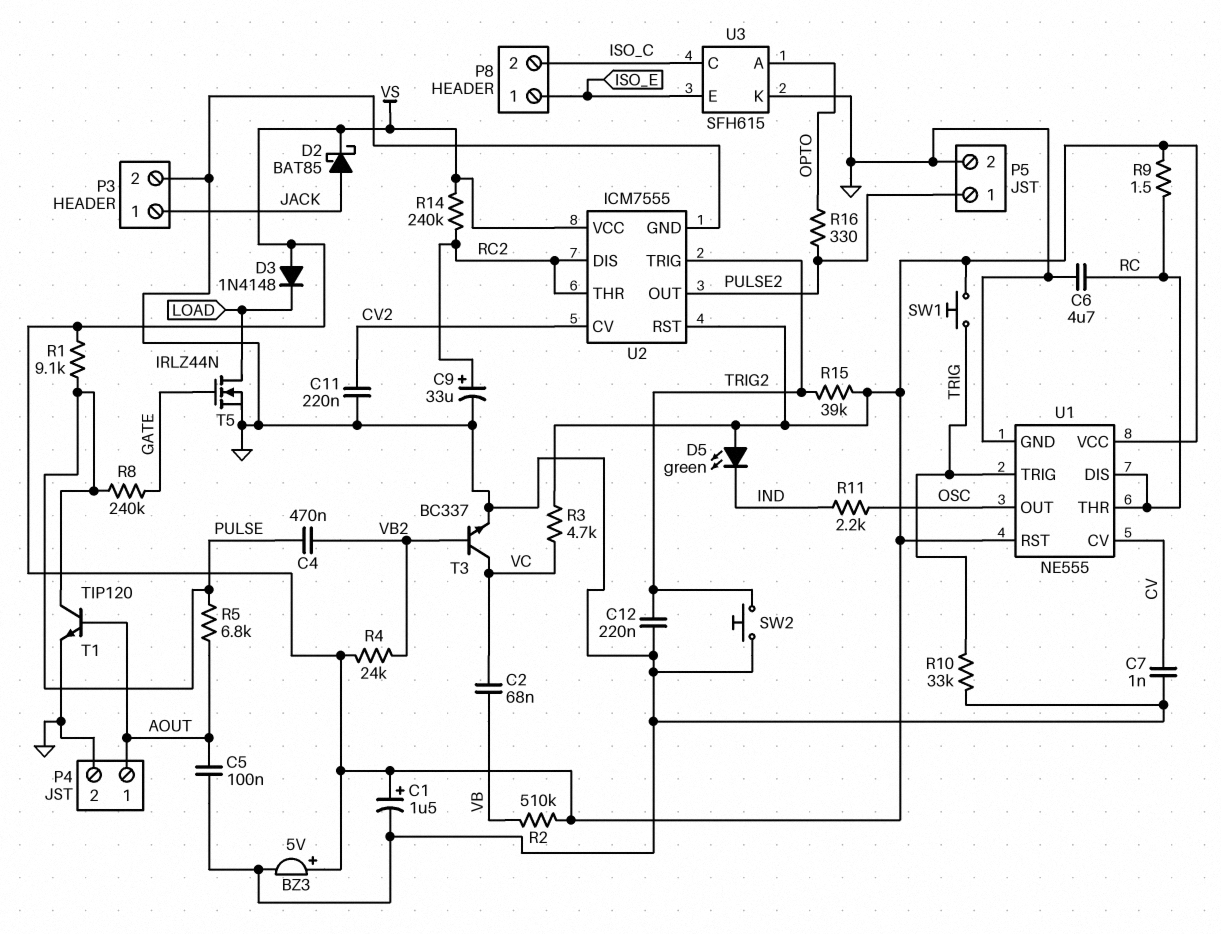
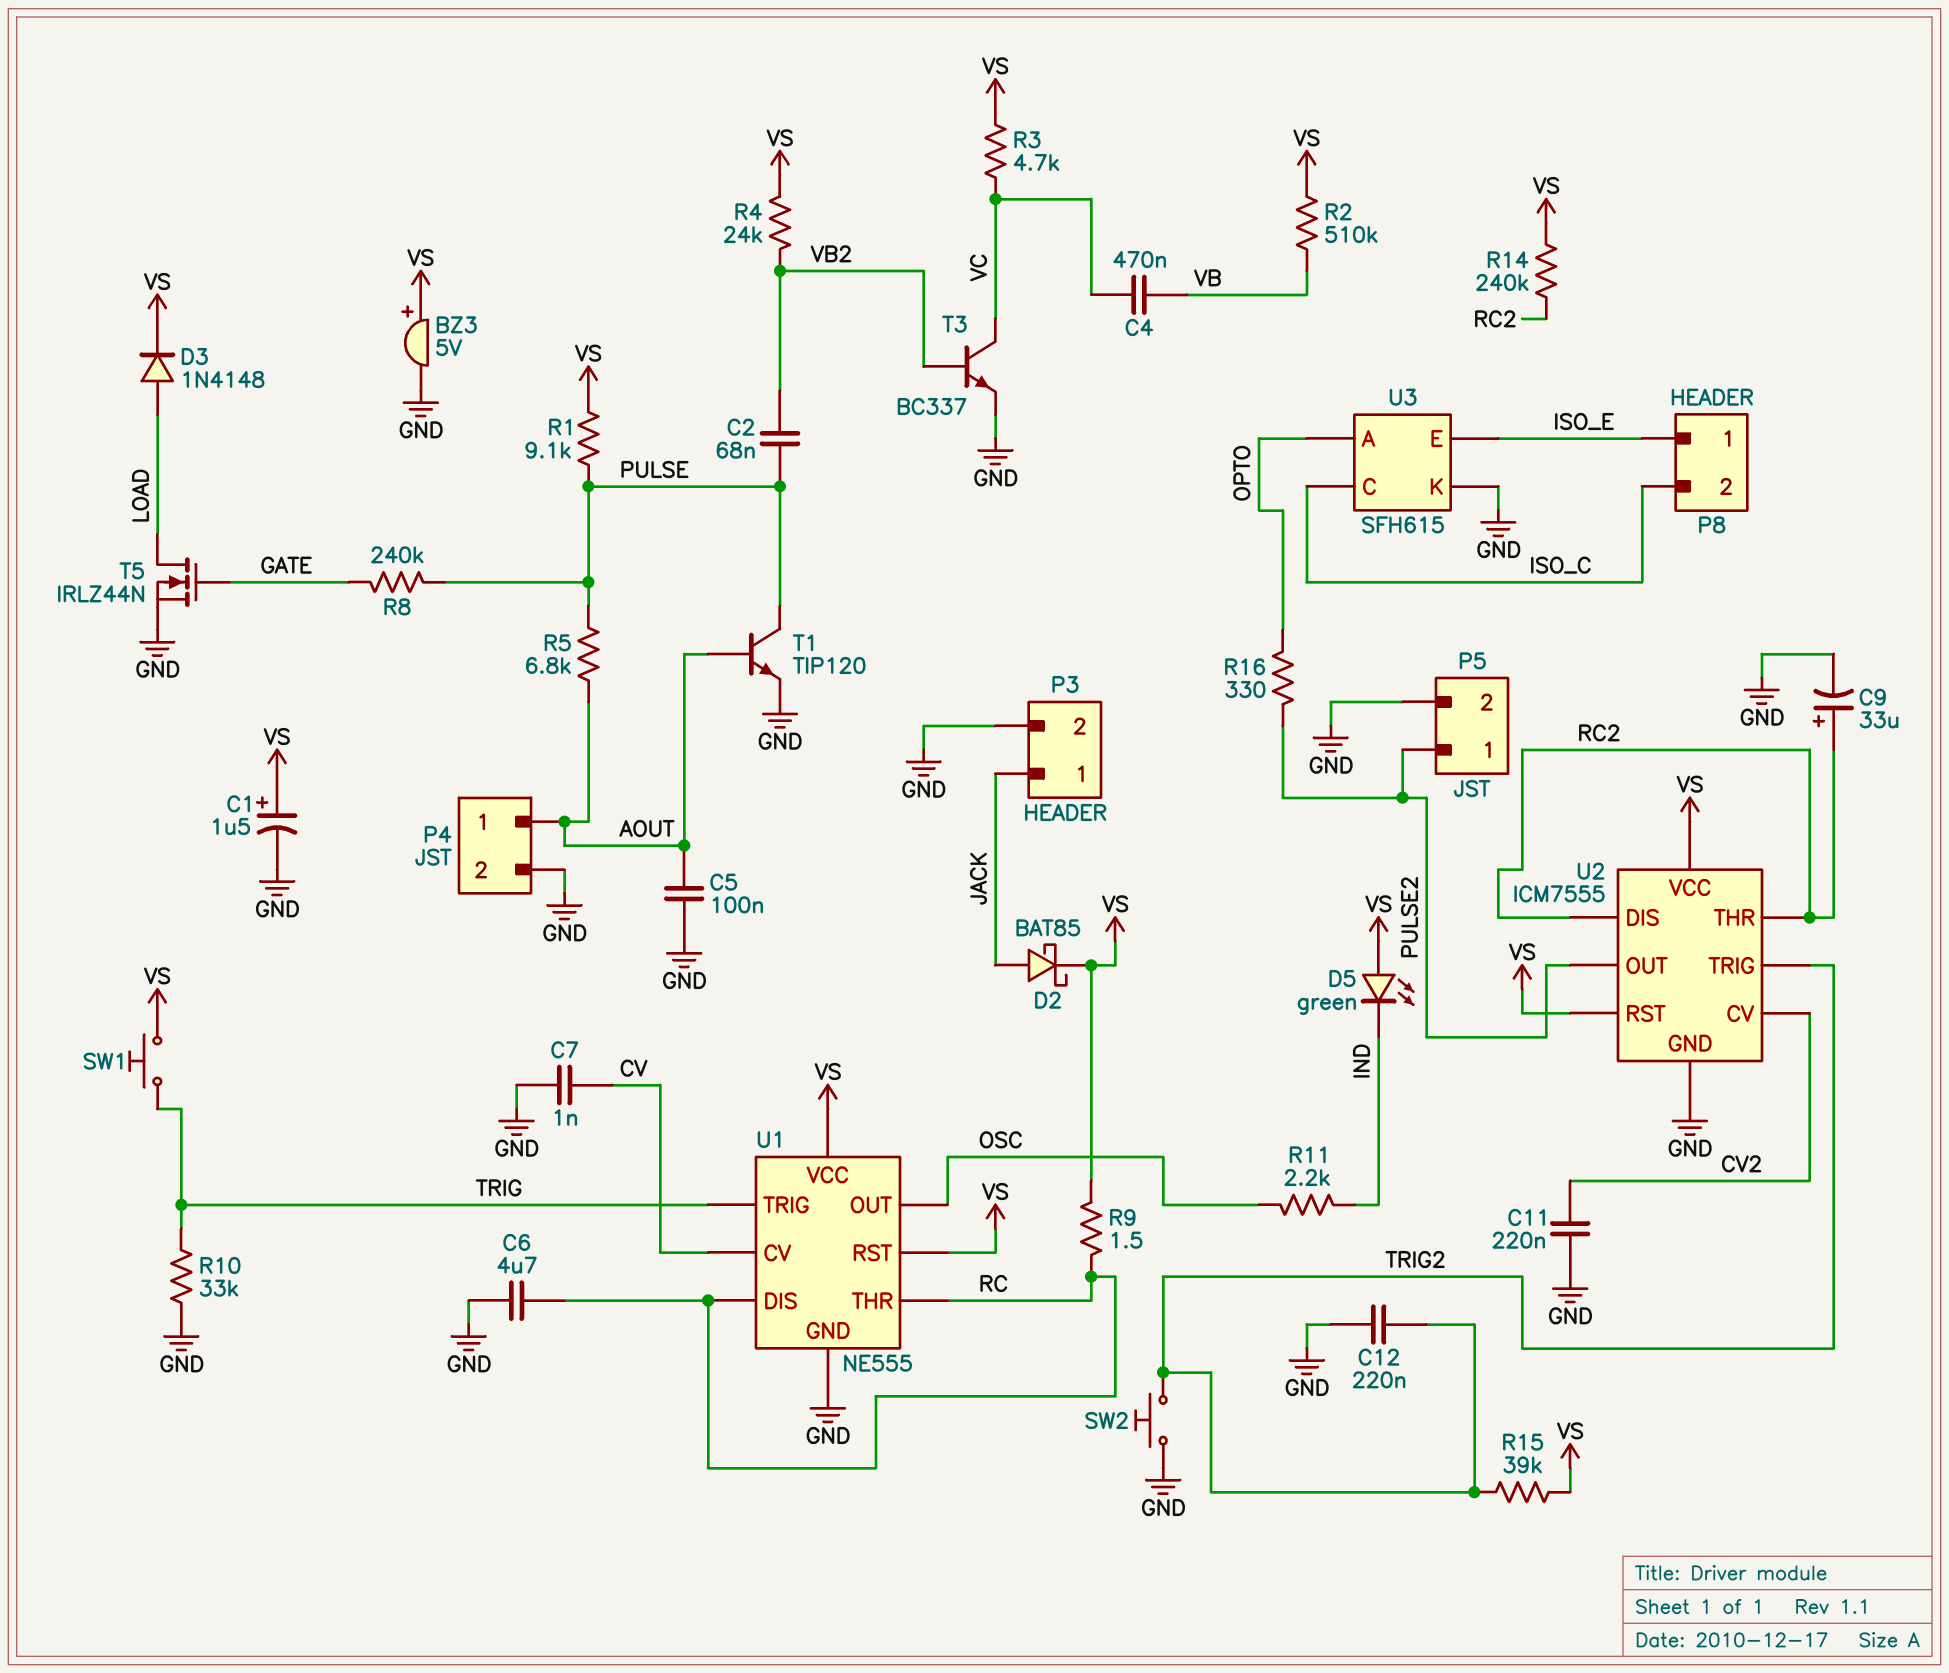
C2: 68nF (VB, VC) -> 68nF (PULSE, VB2)
C4: 470nF (PULSE, VB2) -> 470nF (VB, VC)
D3: diode 1N4148 (A VS, K LOAD) -> diode 1N4148 (A LOAD, K VS)

